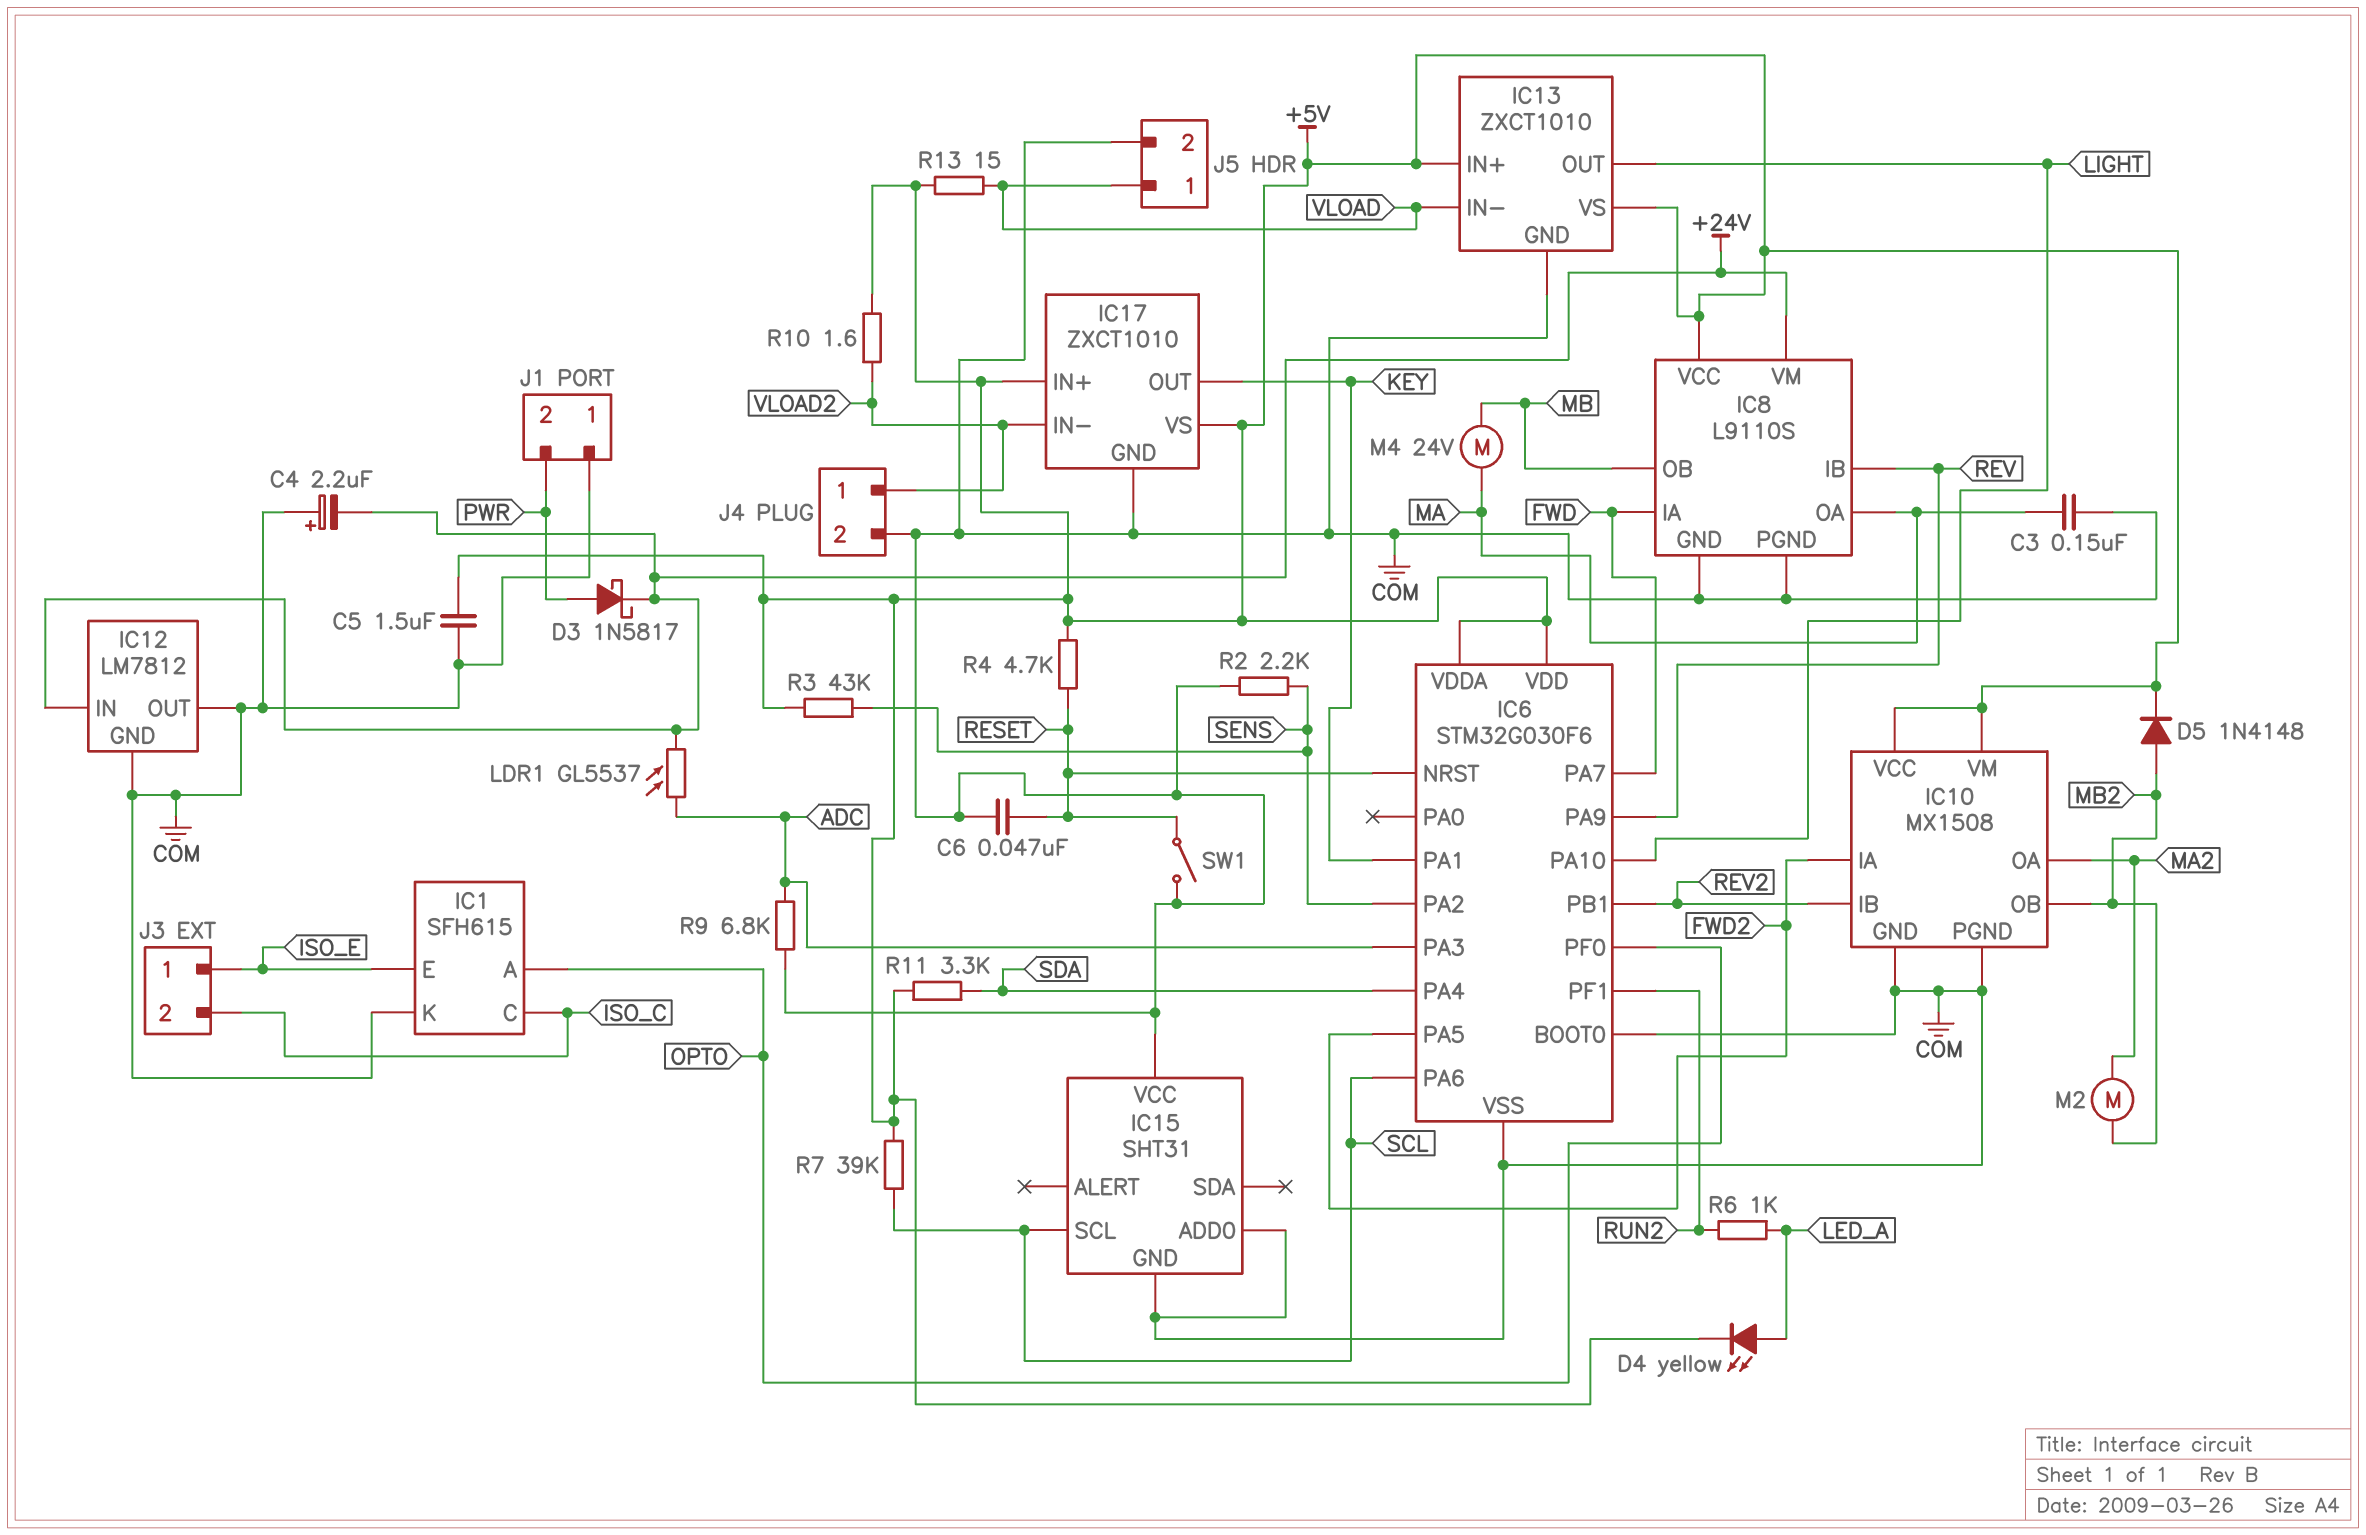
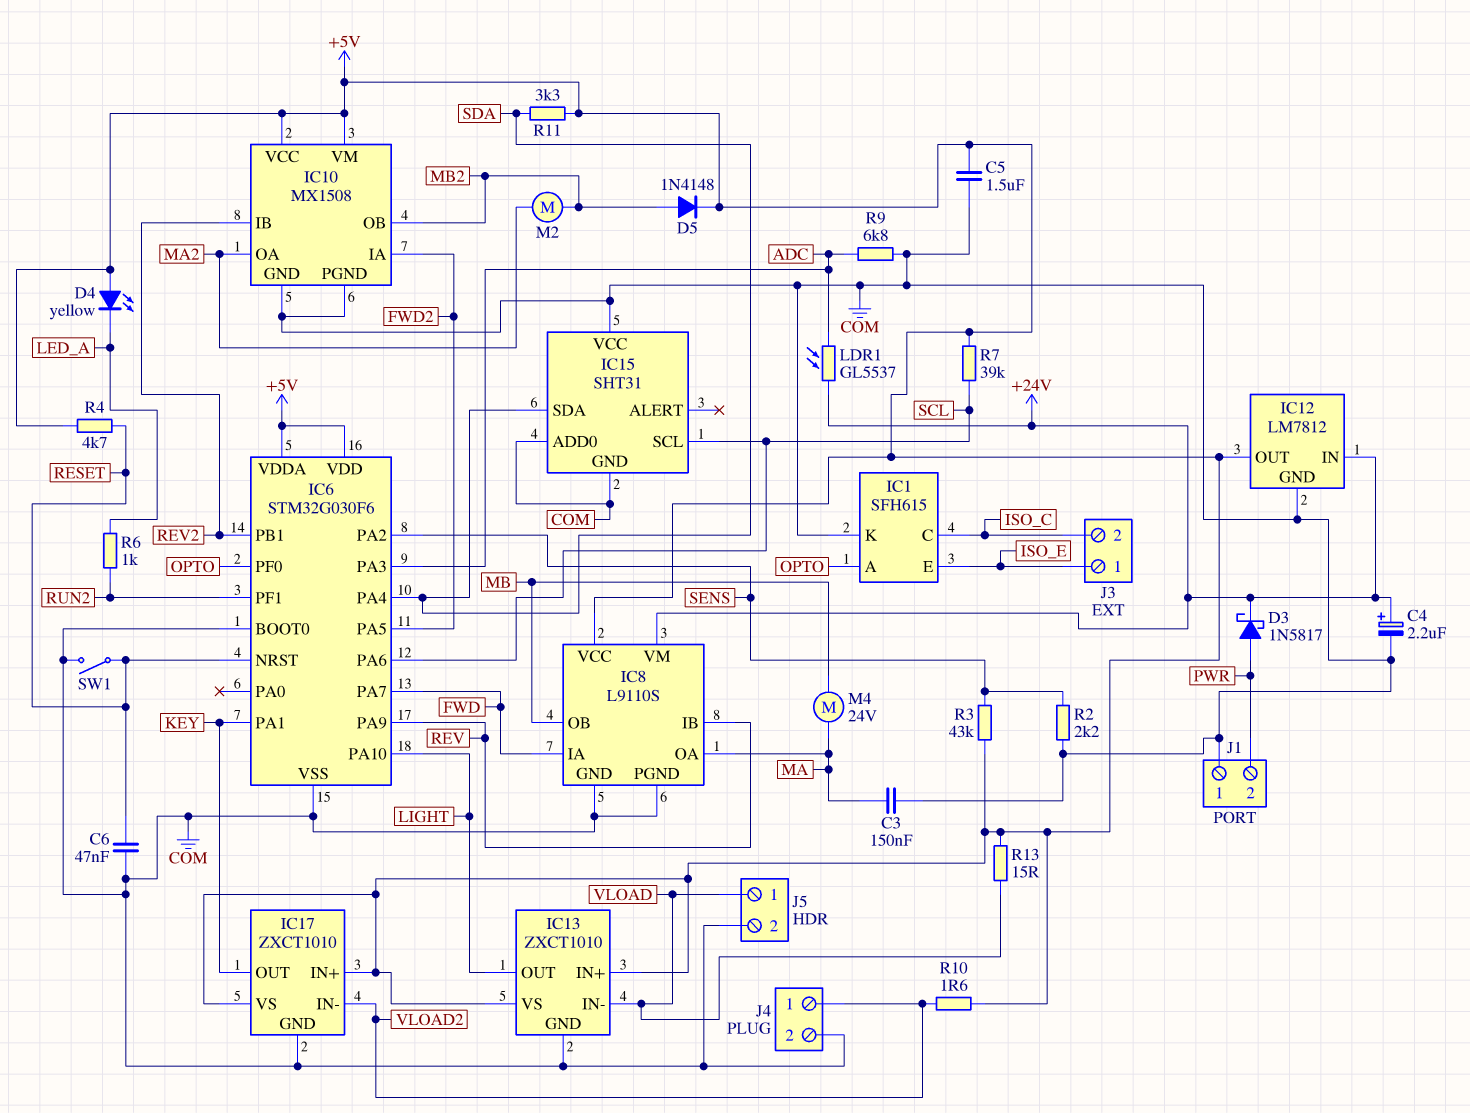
C4: 2.2uF (plus COM, minus +24V) -> 2.2uF (plus +24V, minus COM)
D4: LED yellow (A LED_A, K +5V) -> LED yellow (A +5V, K LED_A)
IC12 pin OUT: COM -> +5V
IC15 pin SDA: none -> SDA

